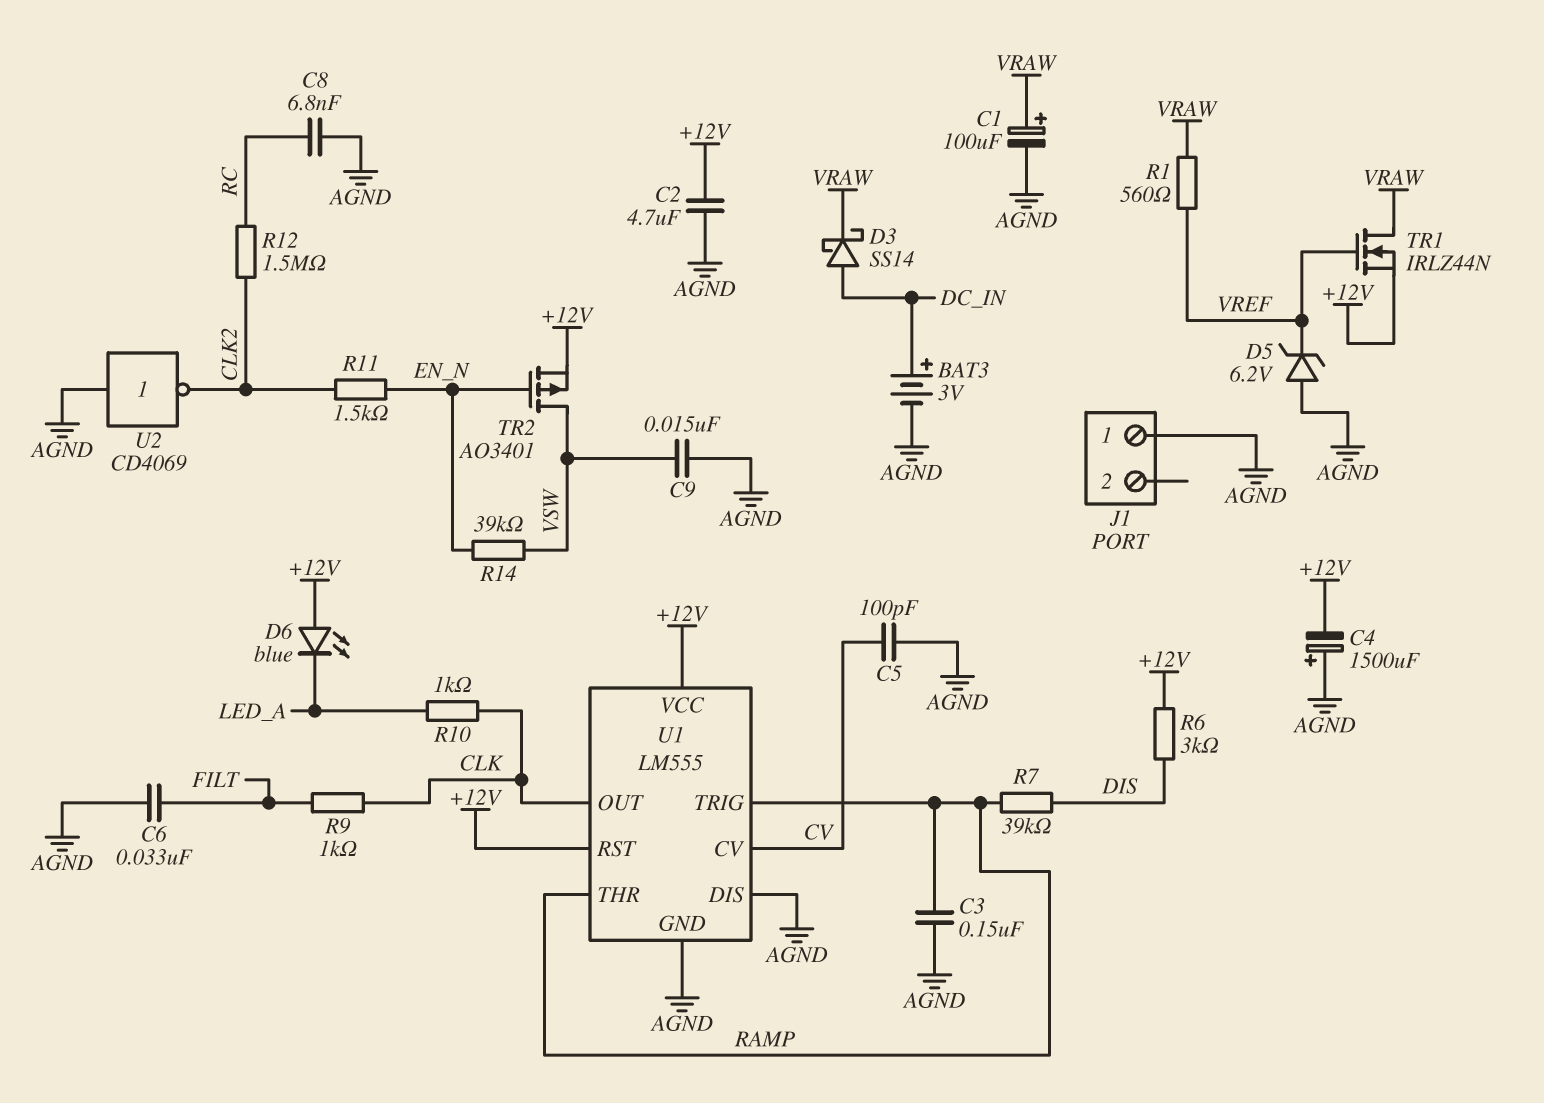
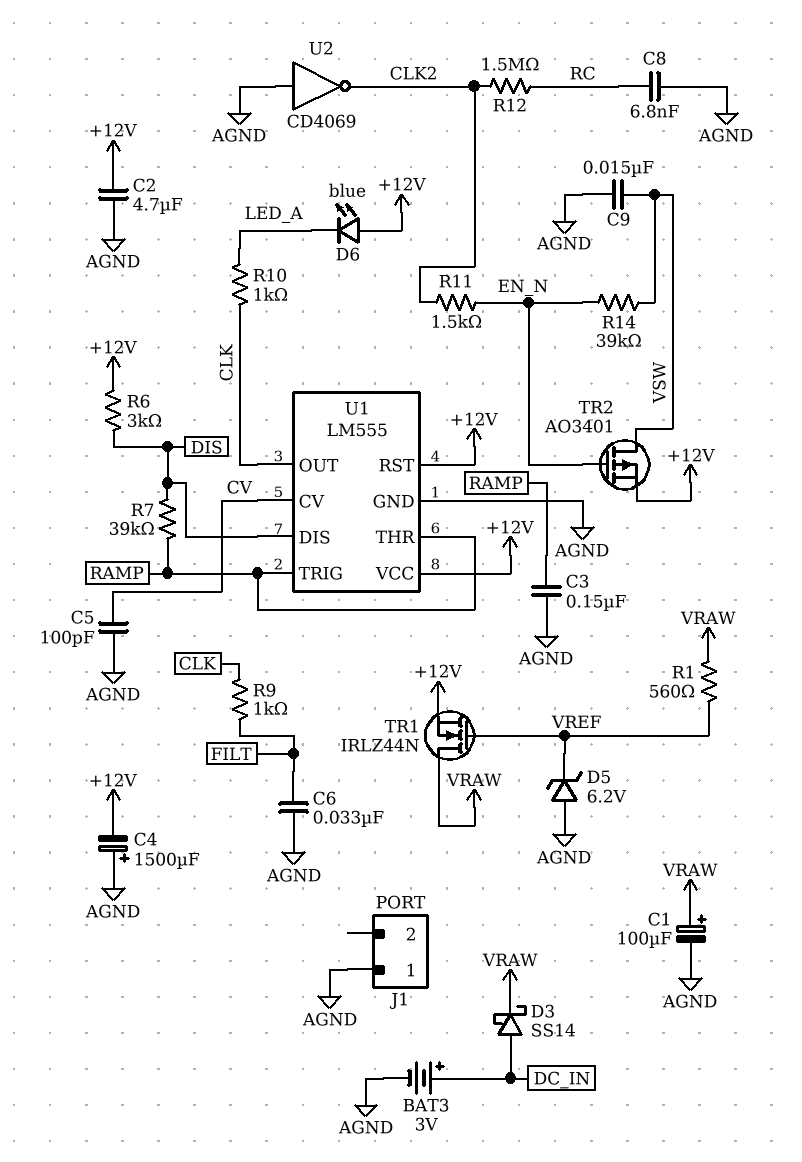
U1 pin DIS: AGND -> DIS

